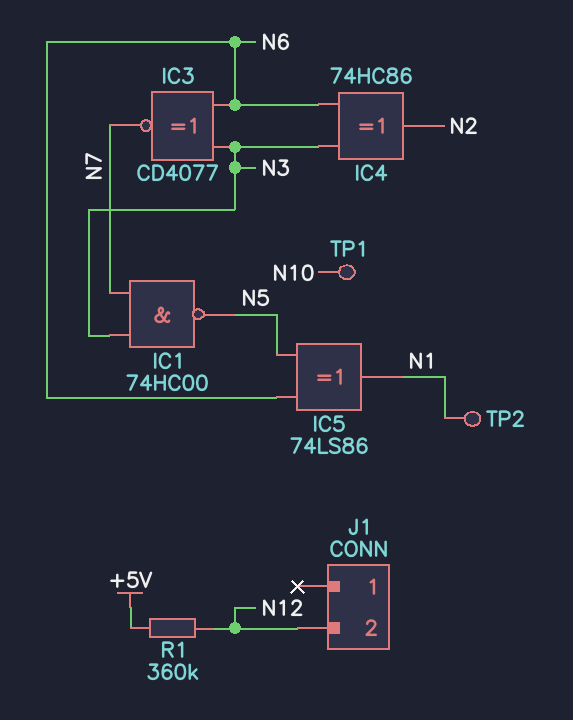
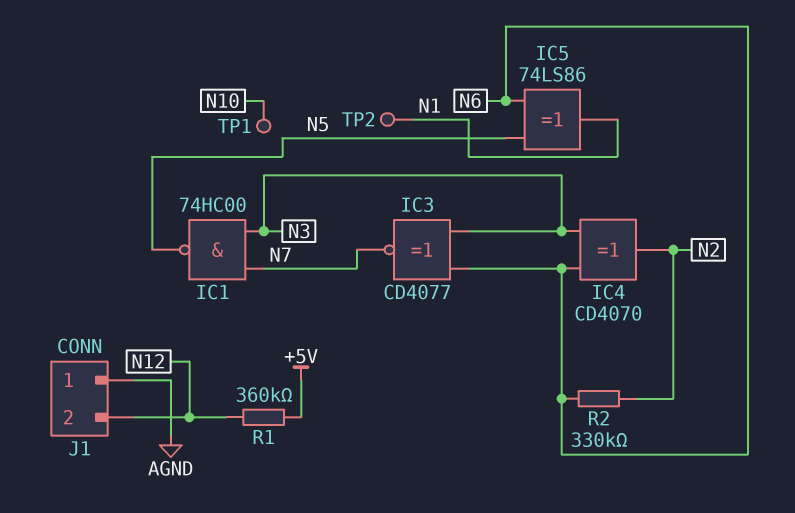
IC4: XOR 74HC86 (in N3, in N6, out N2) -> XOR CD4070 (in N3, in N6, out N2)
J1 pin 1: none -> AGND
R2: none -> 330k (N2, N6)

